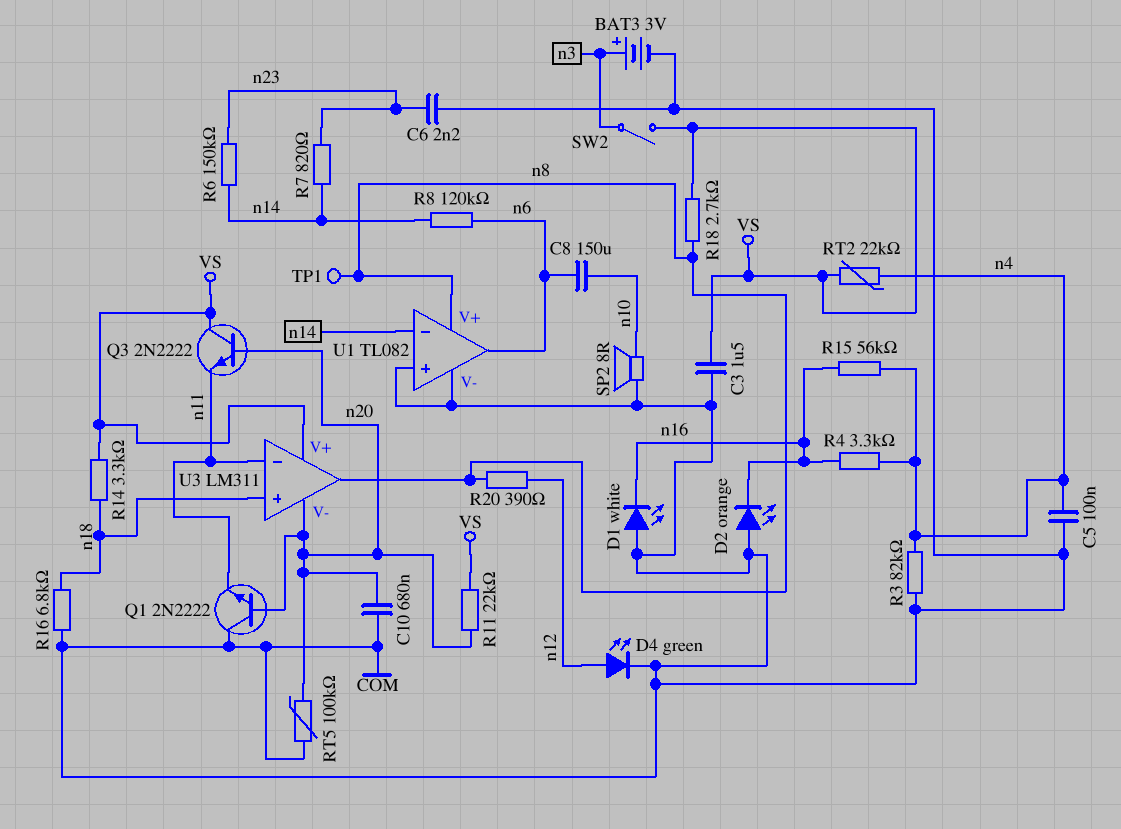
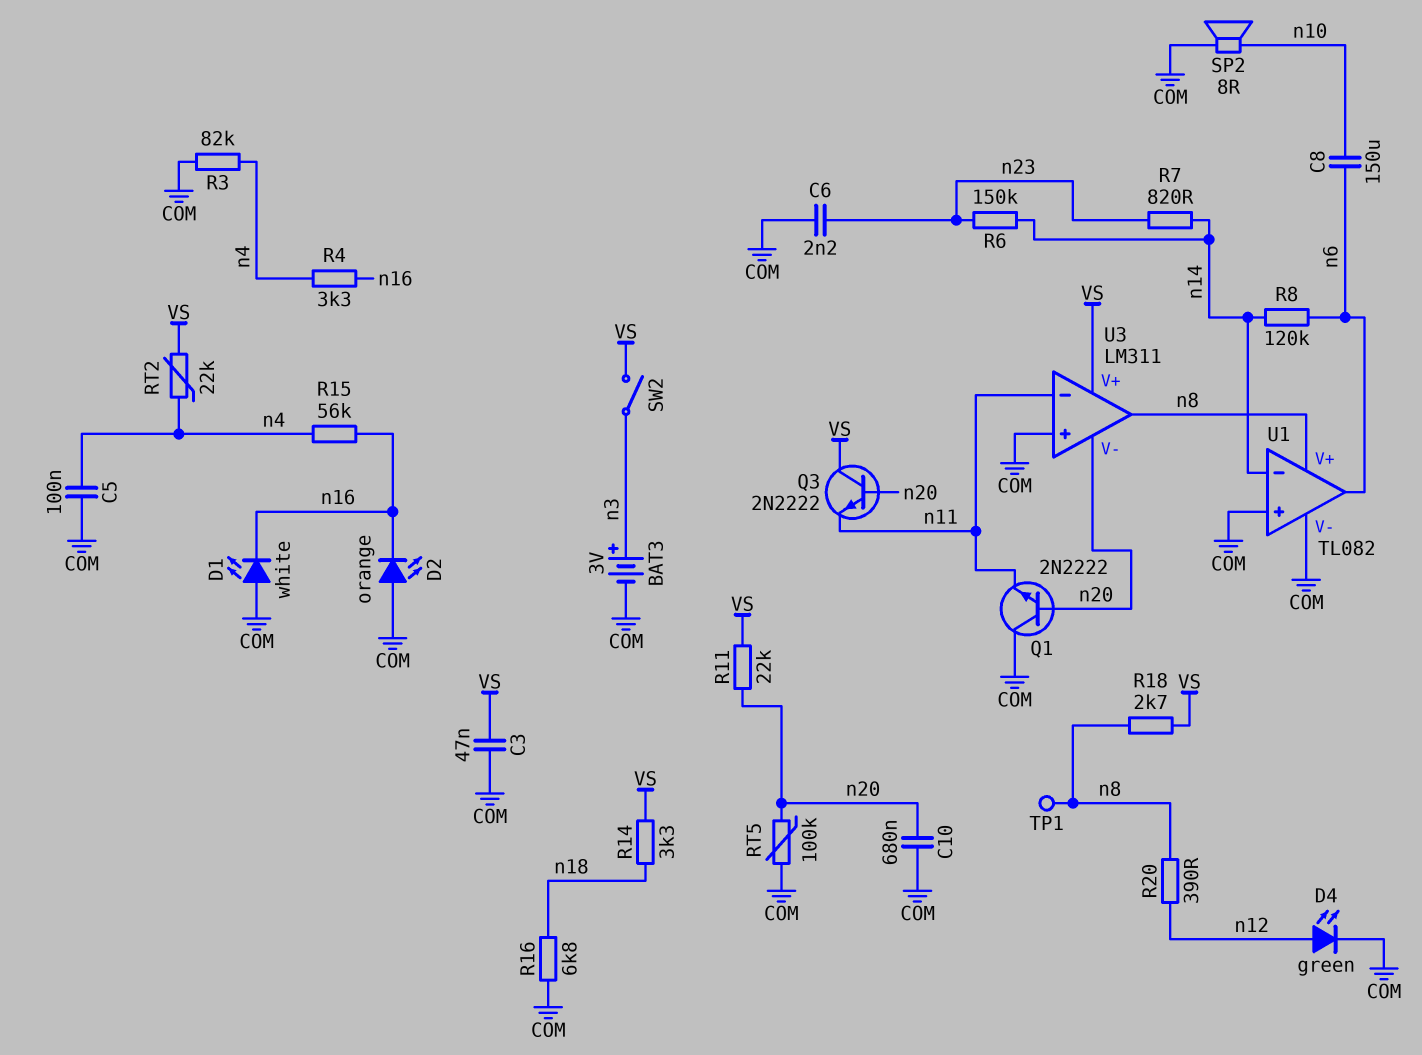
C3: 1.5uF (COM, VS) -> 47nF (COM, VS)
U3 pin in+: n18 -> COM

